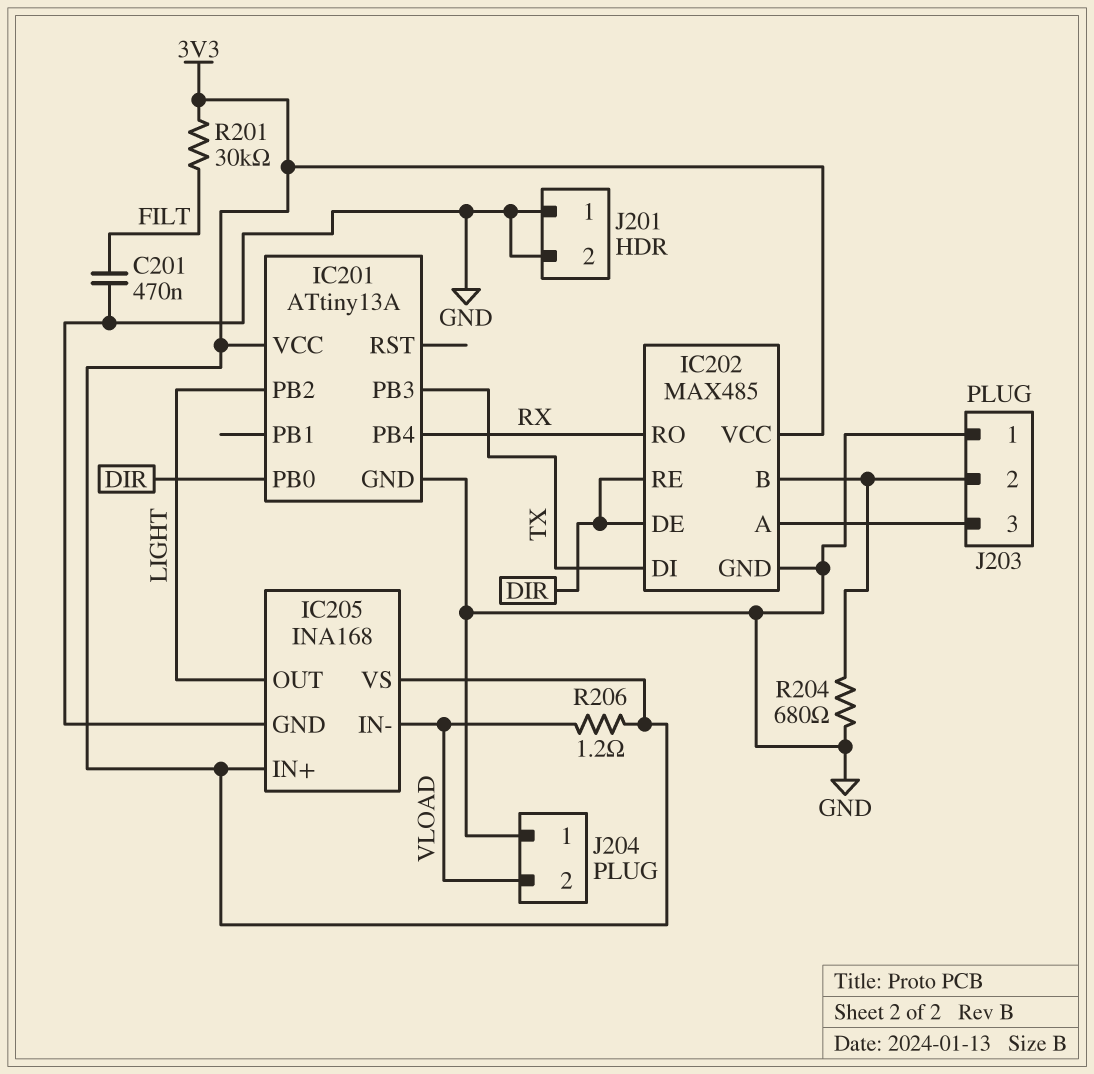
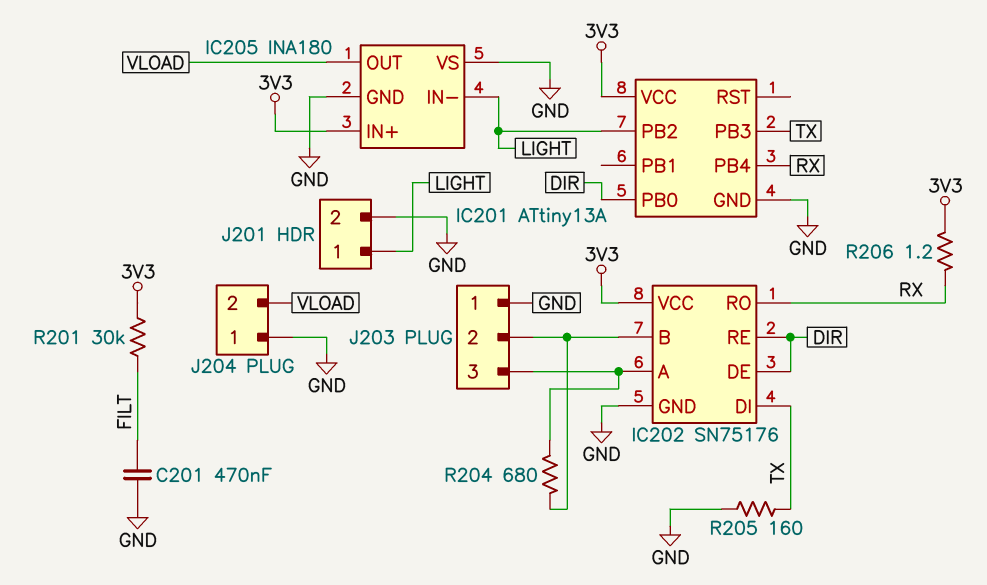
IC202: MAX485 -> SN75176
IC205: INA168 -> INA180
IC205 pin IN-: VLOAD -> LIGHT
IC205 pin OUT: LIGHT -> VLOAD
IC205 pin VS: 3V3 -> GND
J201 pin 1: GND -> LIGHT
R204: 680 (GND, IC202/B) -> 680 (IC202/A, IC202/B)
R205: none -> 160 (GND, TX)
R206: 1.2 (3V3, VLOAD) -> 1.2 (3V3, RX)

